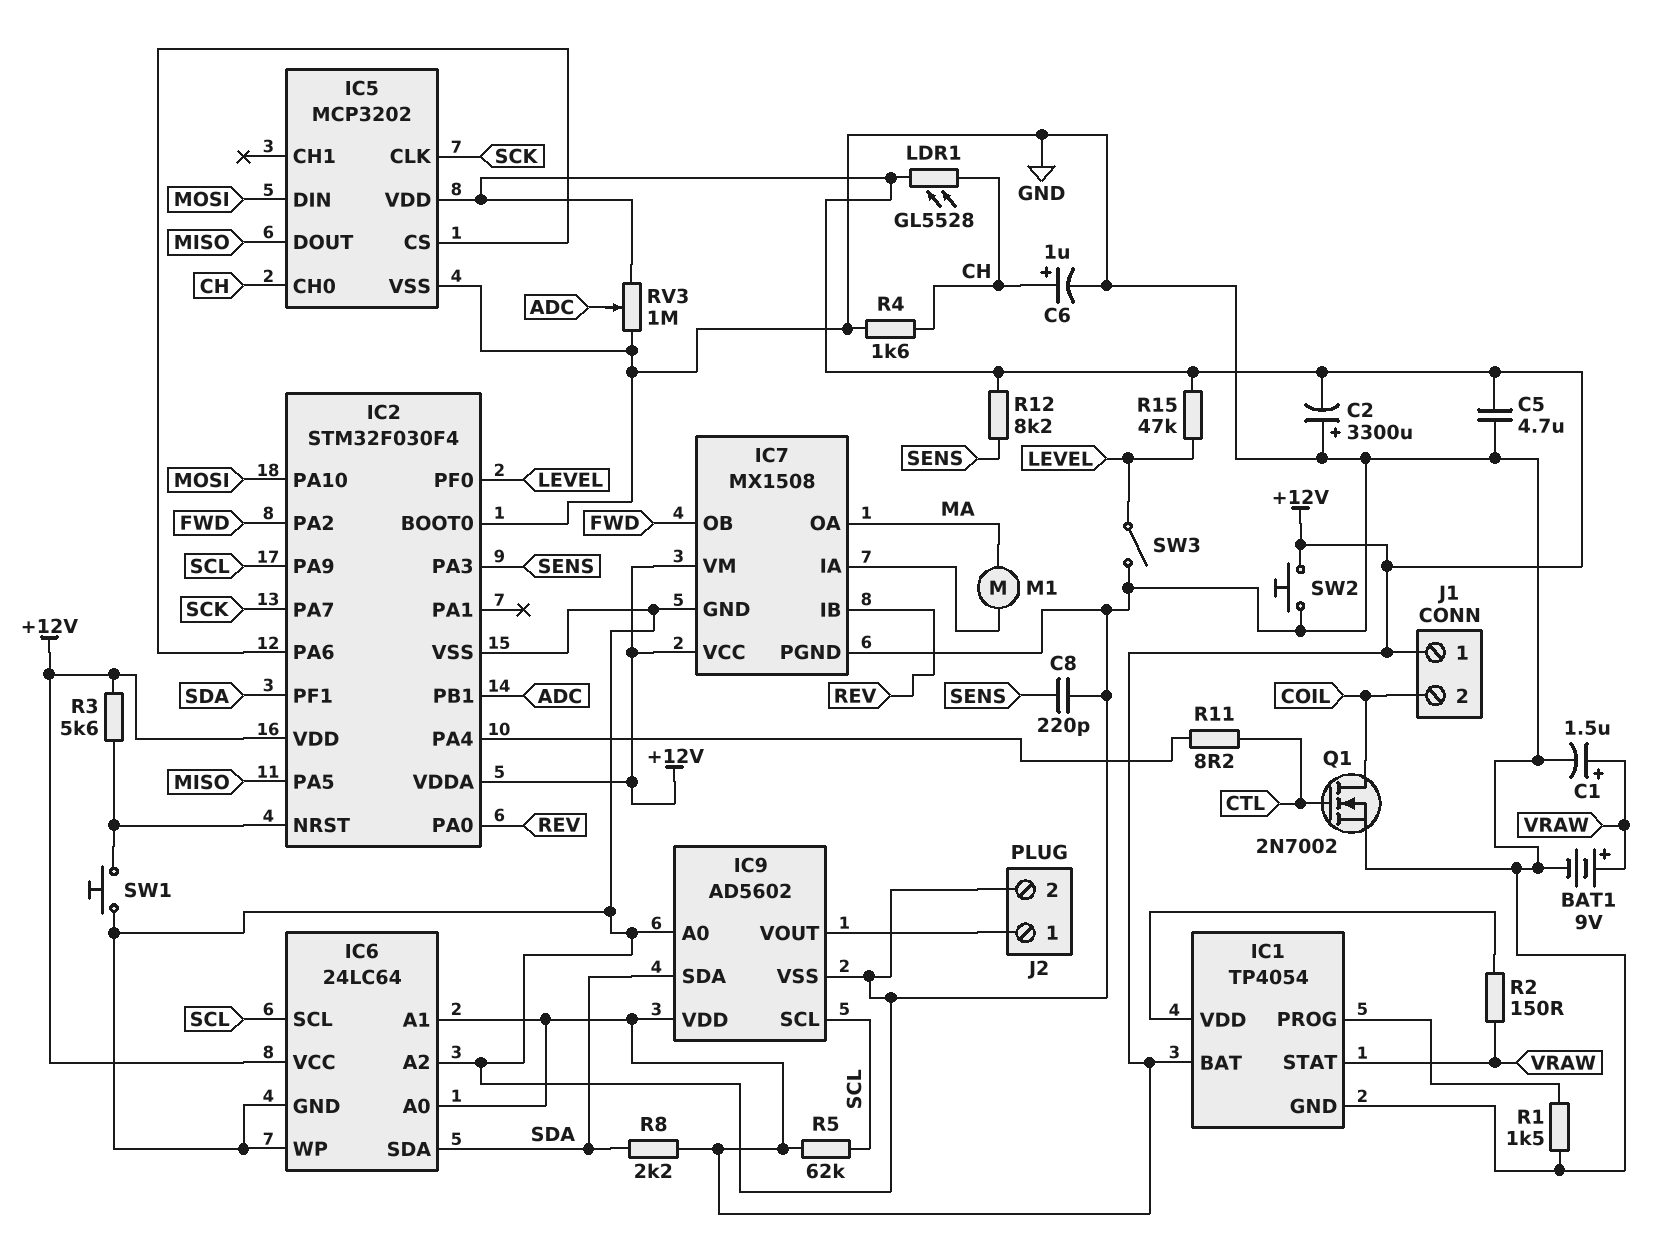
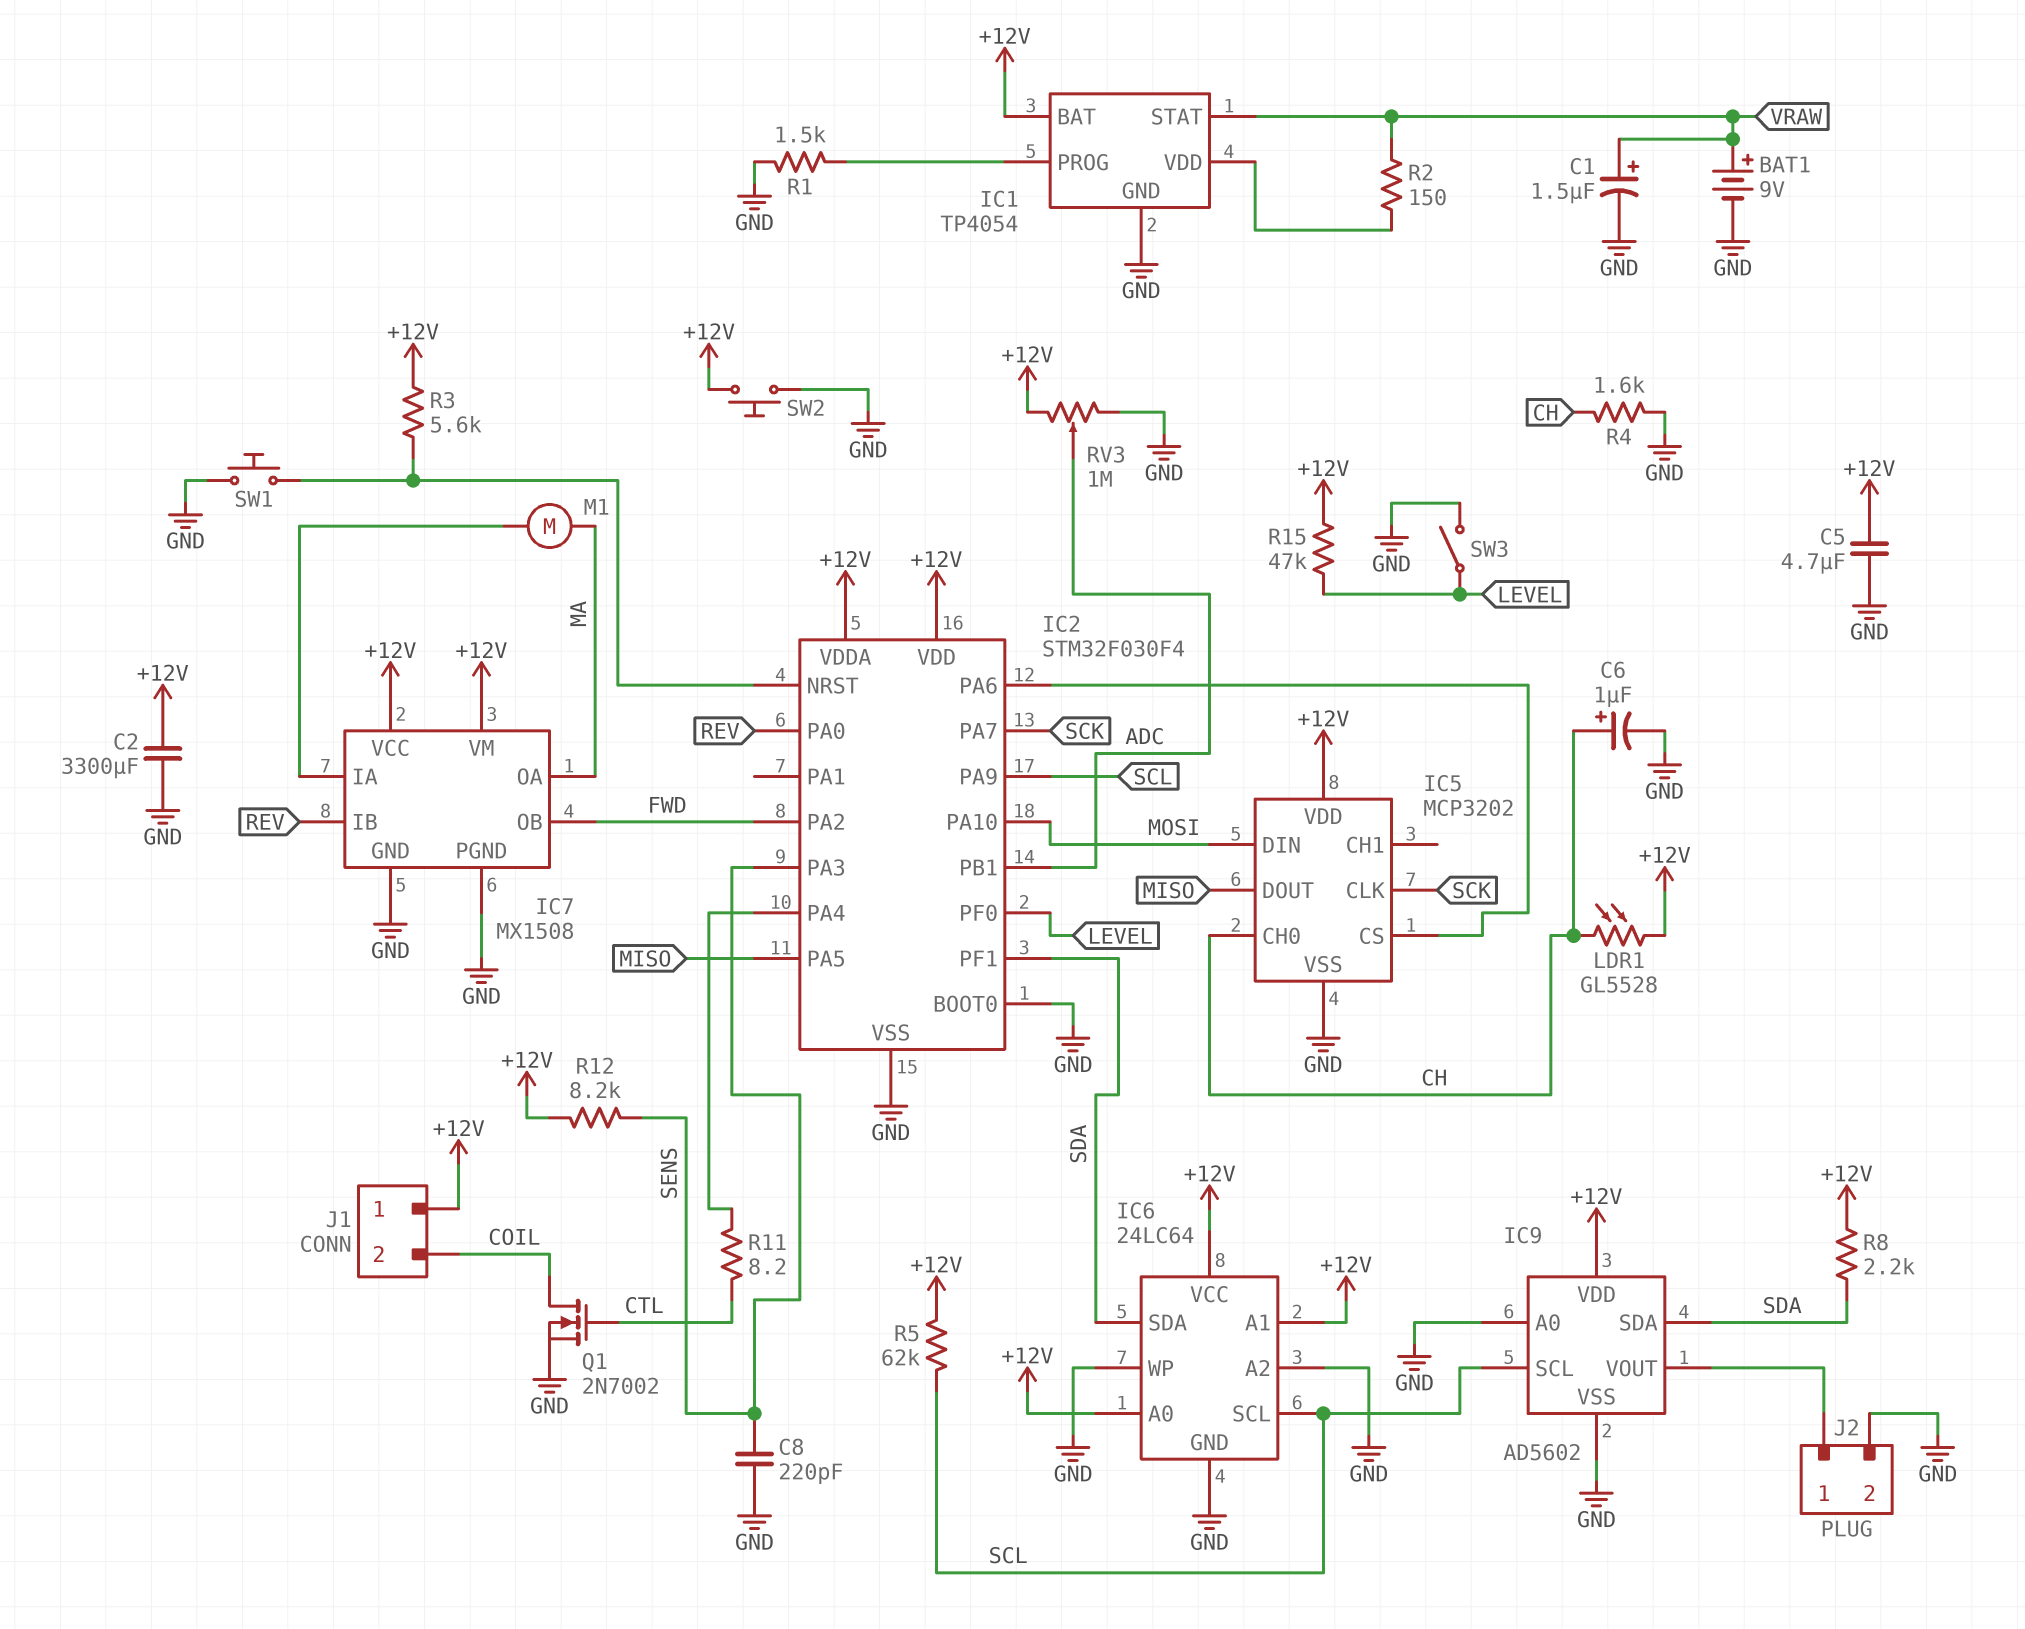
C2: 3300uF (plus GND, minus +12V) -> 3300uF (+12V, GND)

